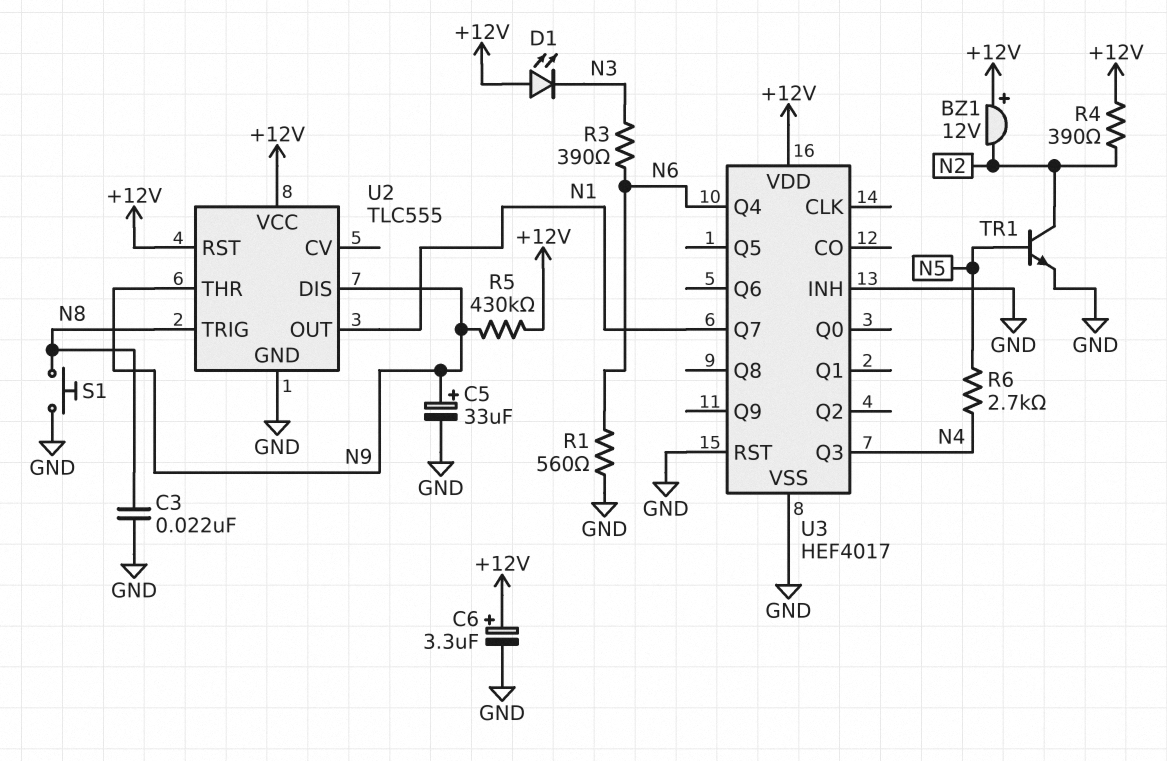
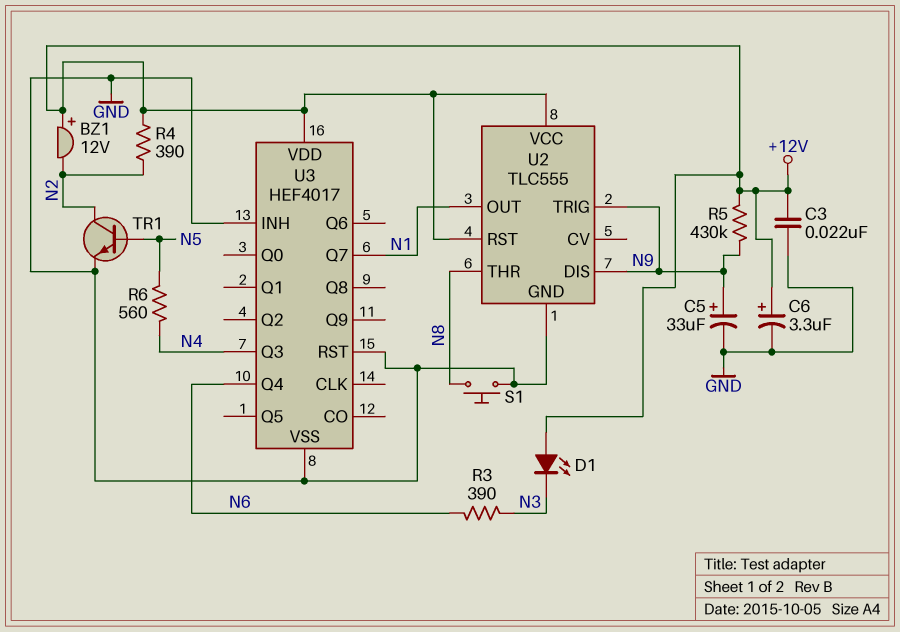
C3: 22nF (GND, N8) -> 22nF (+12V, GND)
R1: 560 (GND, N6) -> none
R6: 2.7k (N4, N5) -> 560 (N4, N5)
U2 pin THR: N9 -> N8
U2 pin TRIG: N8 -> N9

